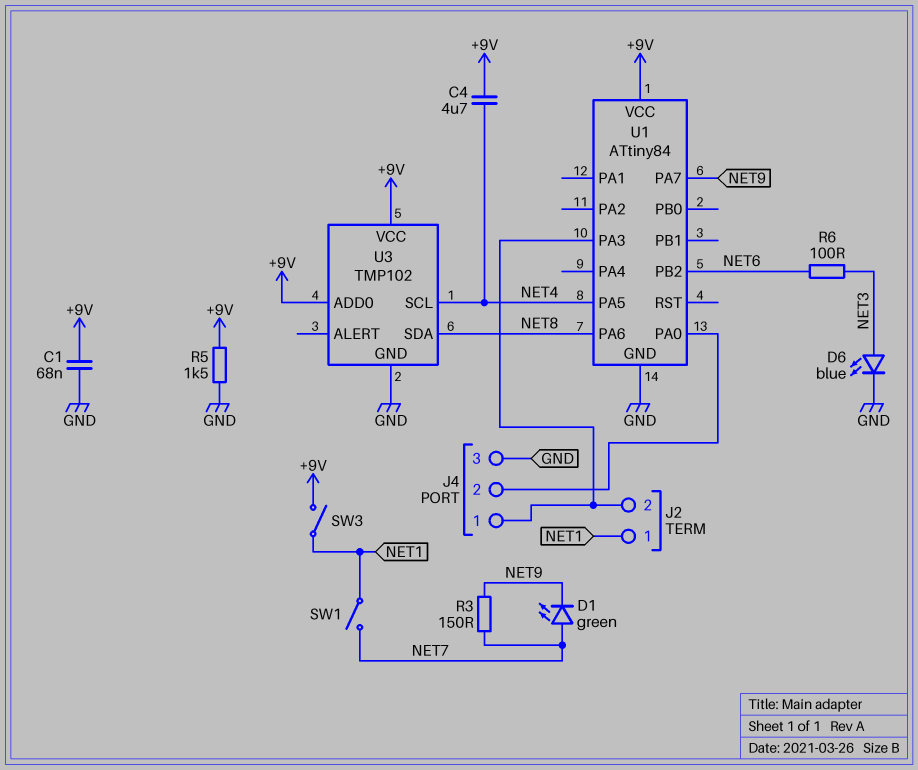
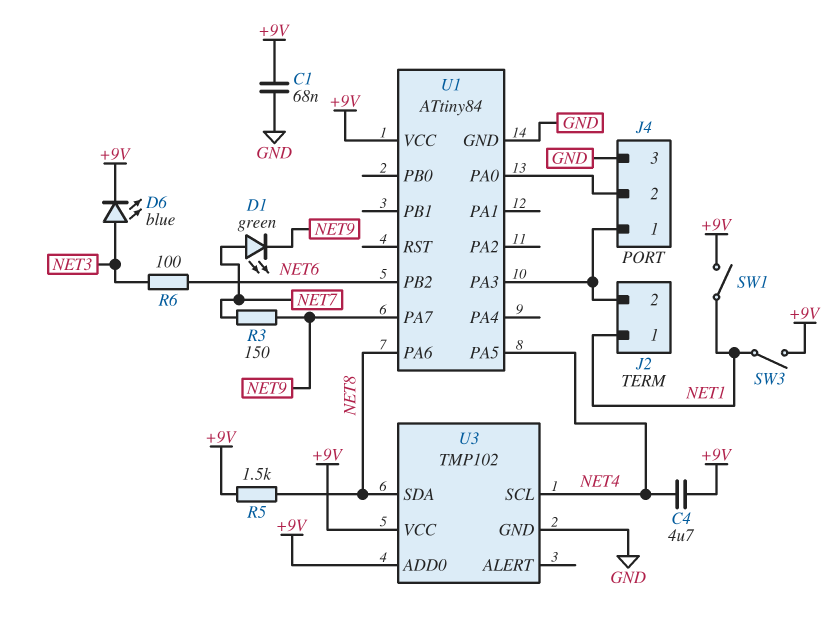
D6: LED blue (A NET3, K GND) -> LED blue (A NET3, K +9V)
R5: 1.5k (+9V, GND) -> 1.5k (+9V, NET8)
SW1: switch (NET1, NET7) -> switch (+9V, NET1)

